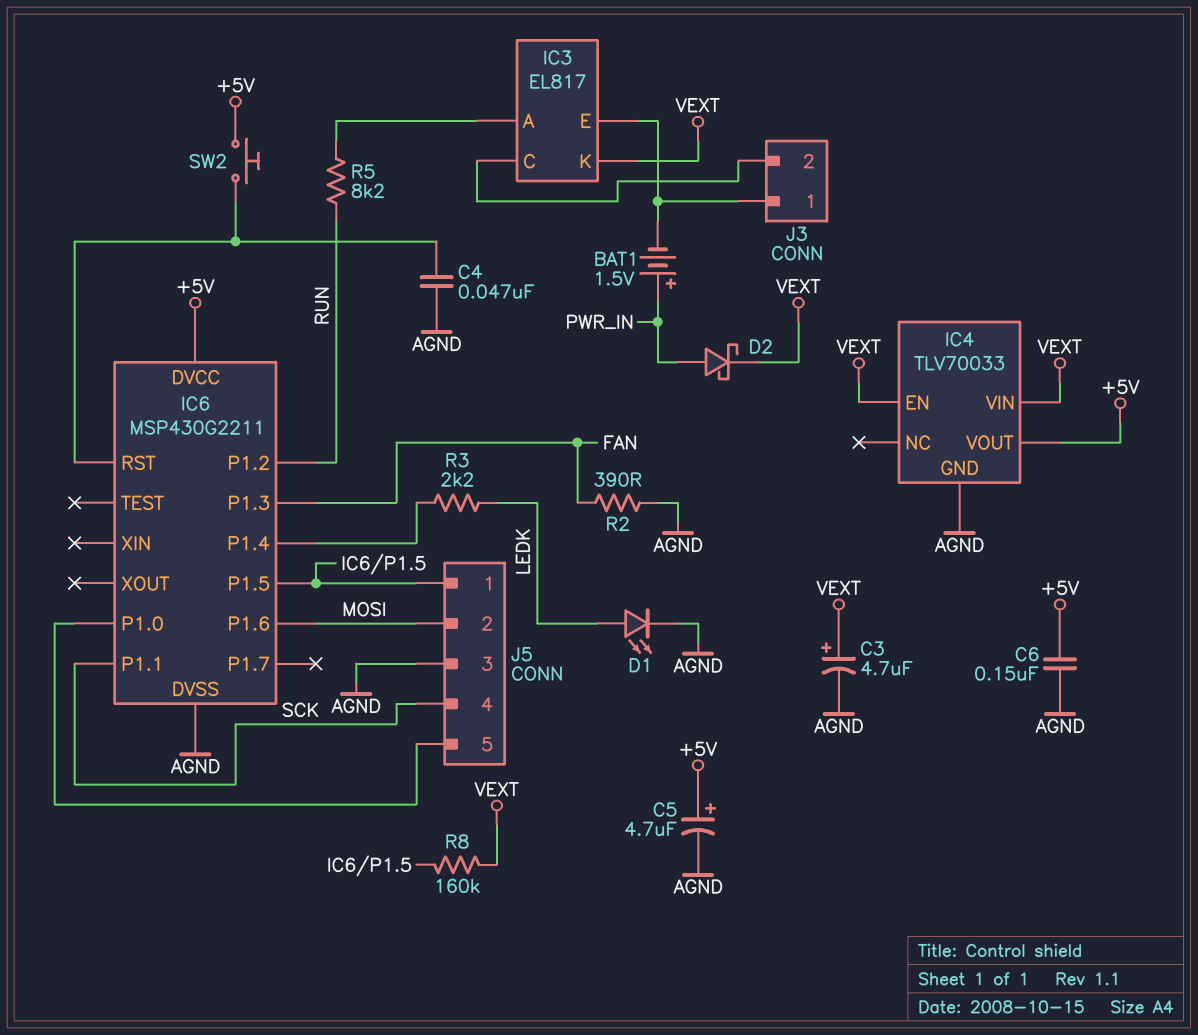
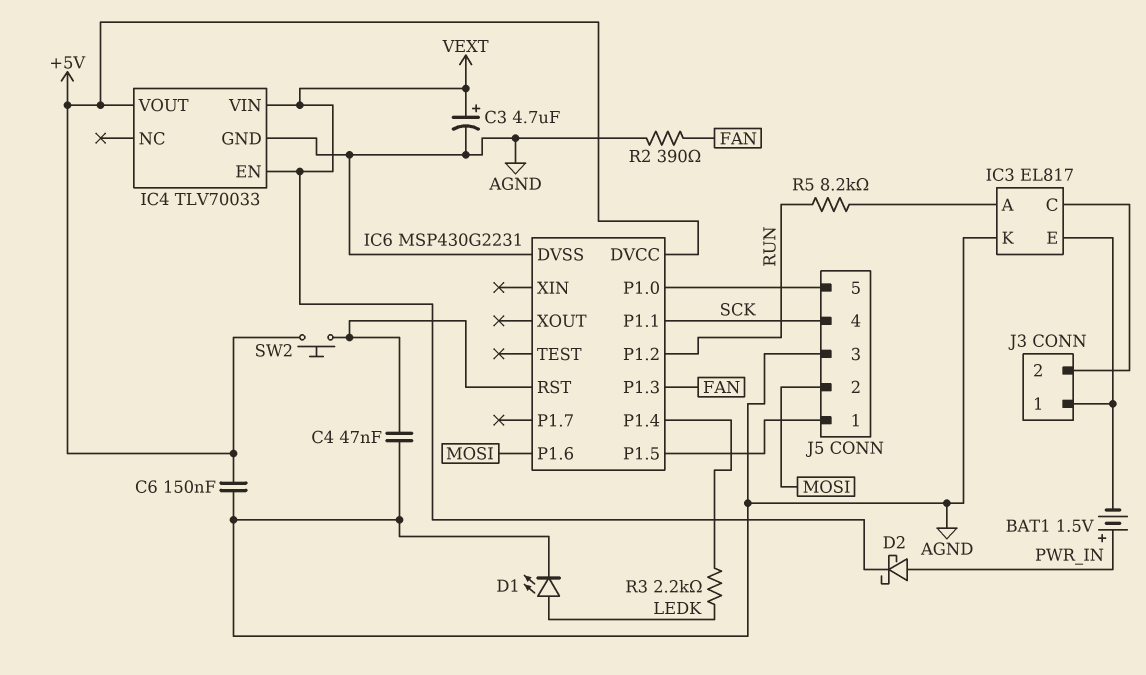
C5: 4.7uF (plus +5V, minus AGND) -> none
IC3 pin K: VEXT -> AGND
IC6: MSP430G2211 -> MSP430G2231
R8: 160k (IC6/P1.5, VEXT) -> none

